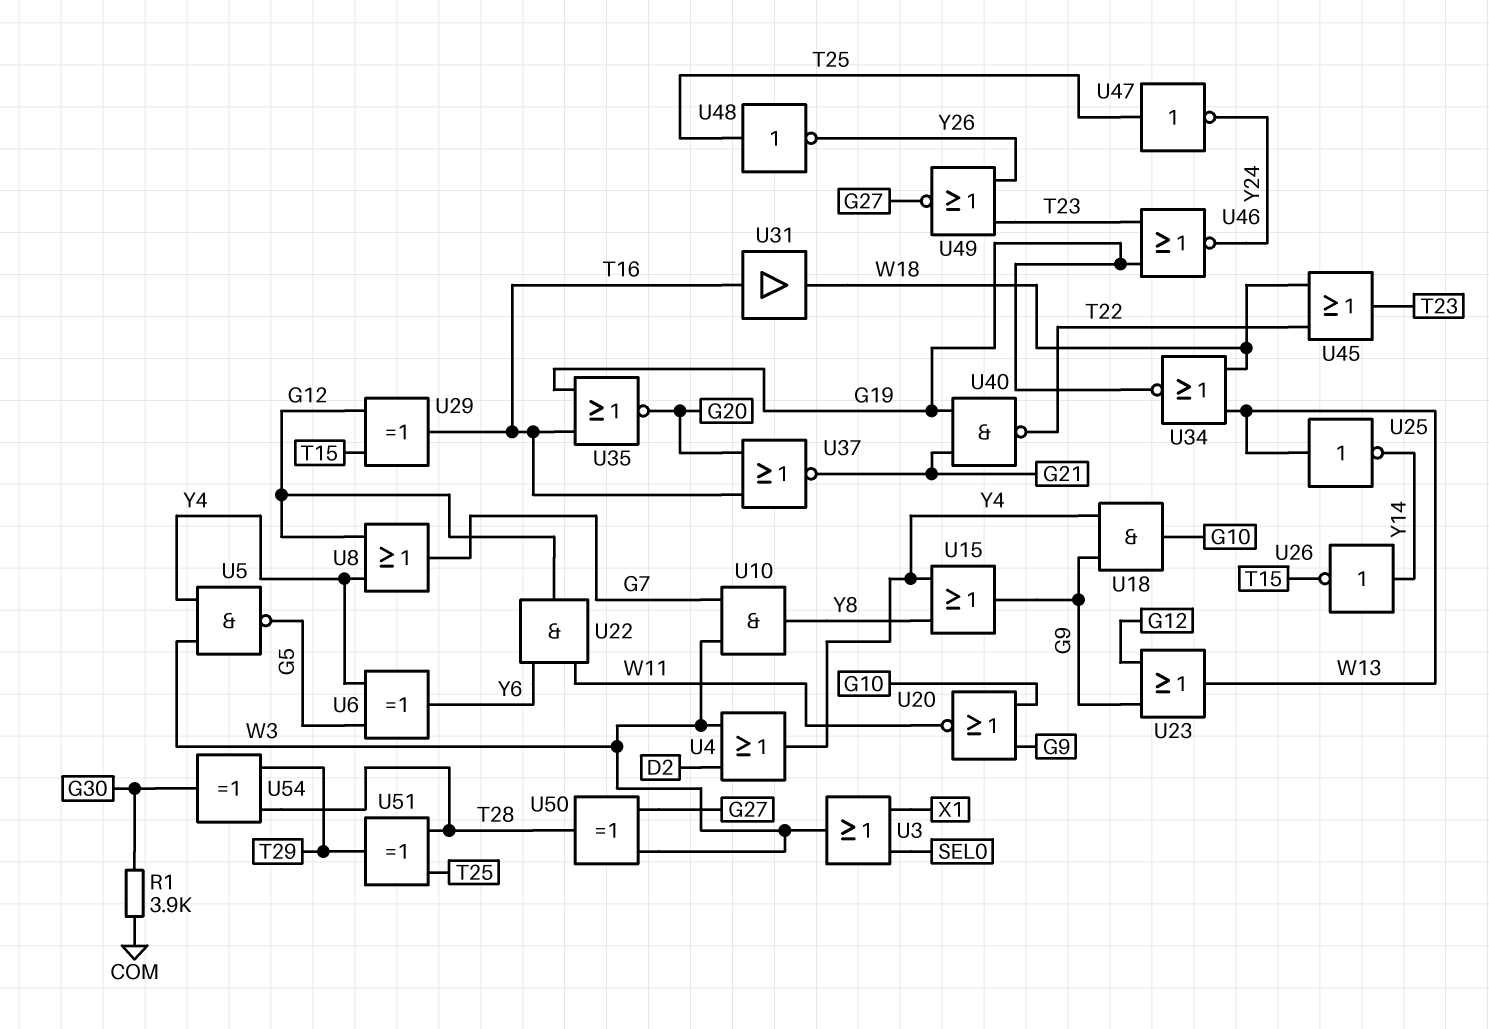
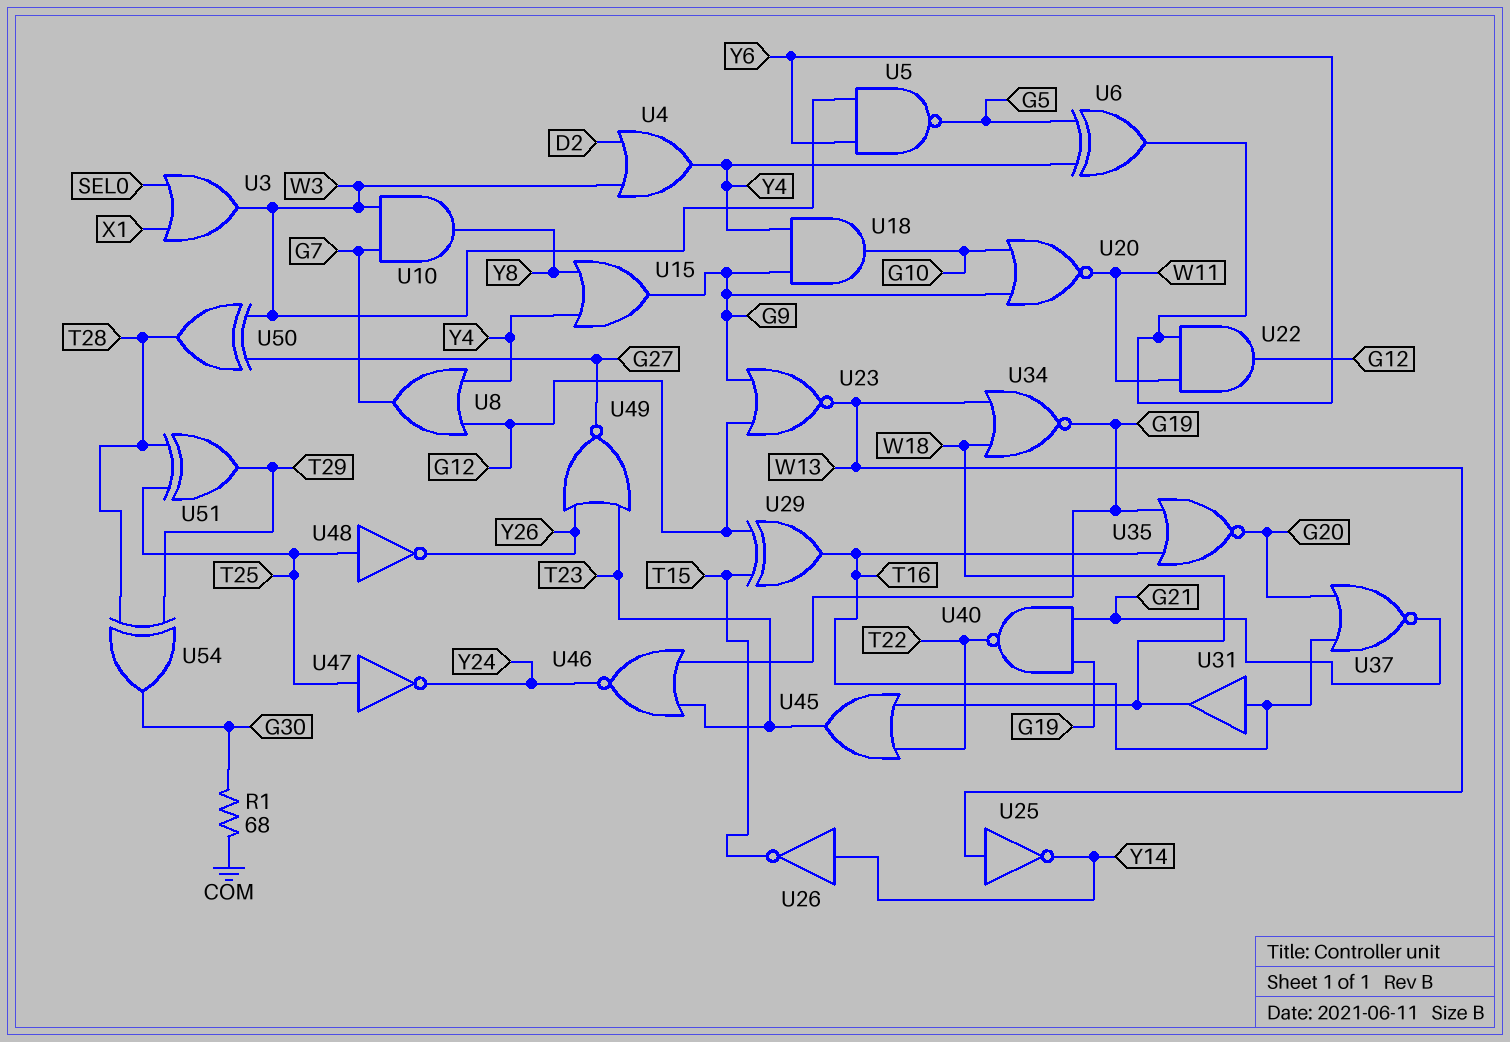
R1: 3.9k (COM, G30) -> 68 (COM, G30)
U5: NAND (in W3, in Y4, out G5) -> NAND (in W3, in Y6, out G5)
U23: OR (in G9, in G12, out W13) -> NOR (in G9, in G12, out W13)

